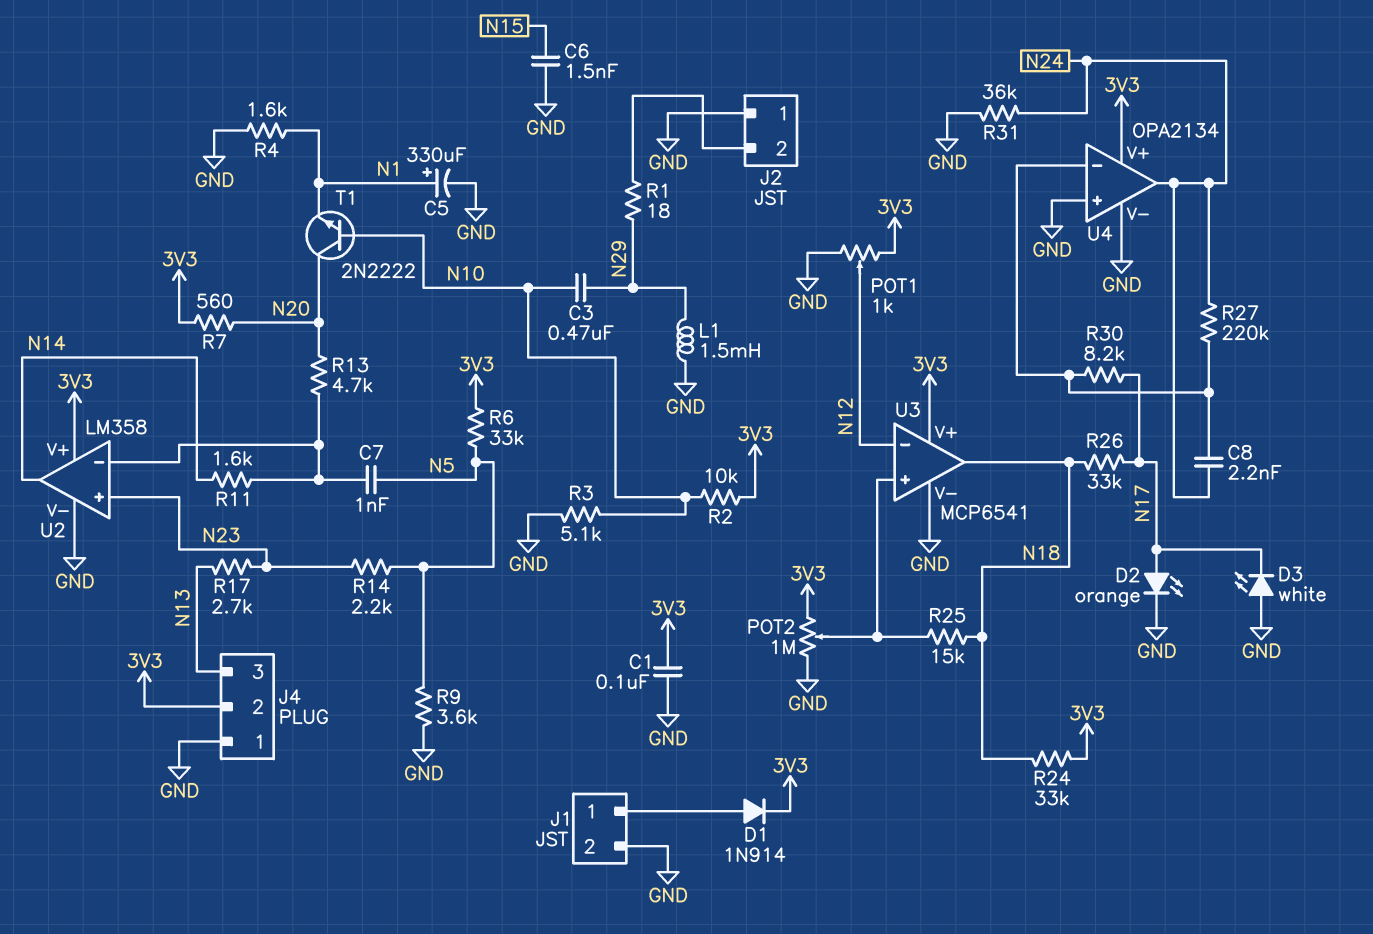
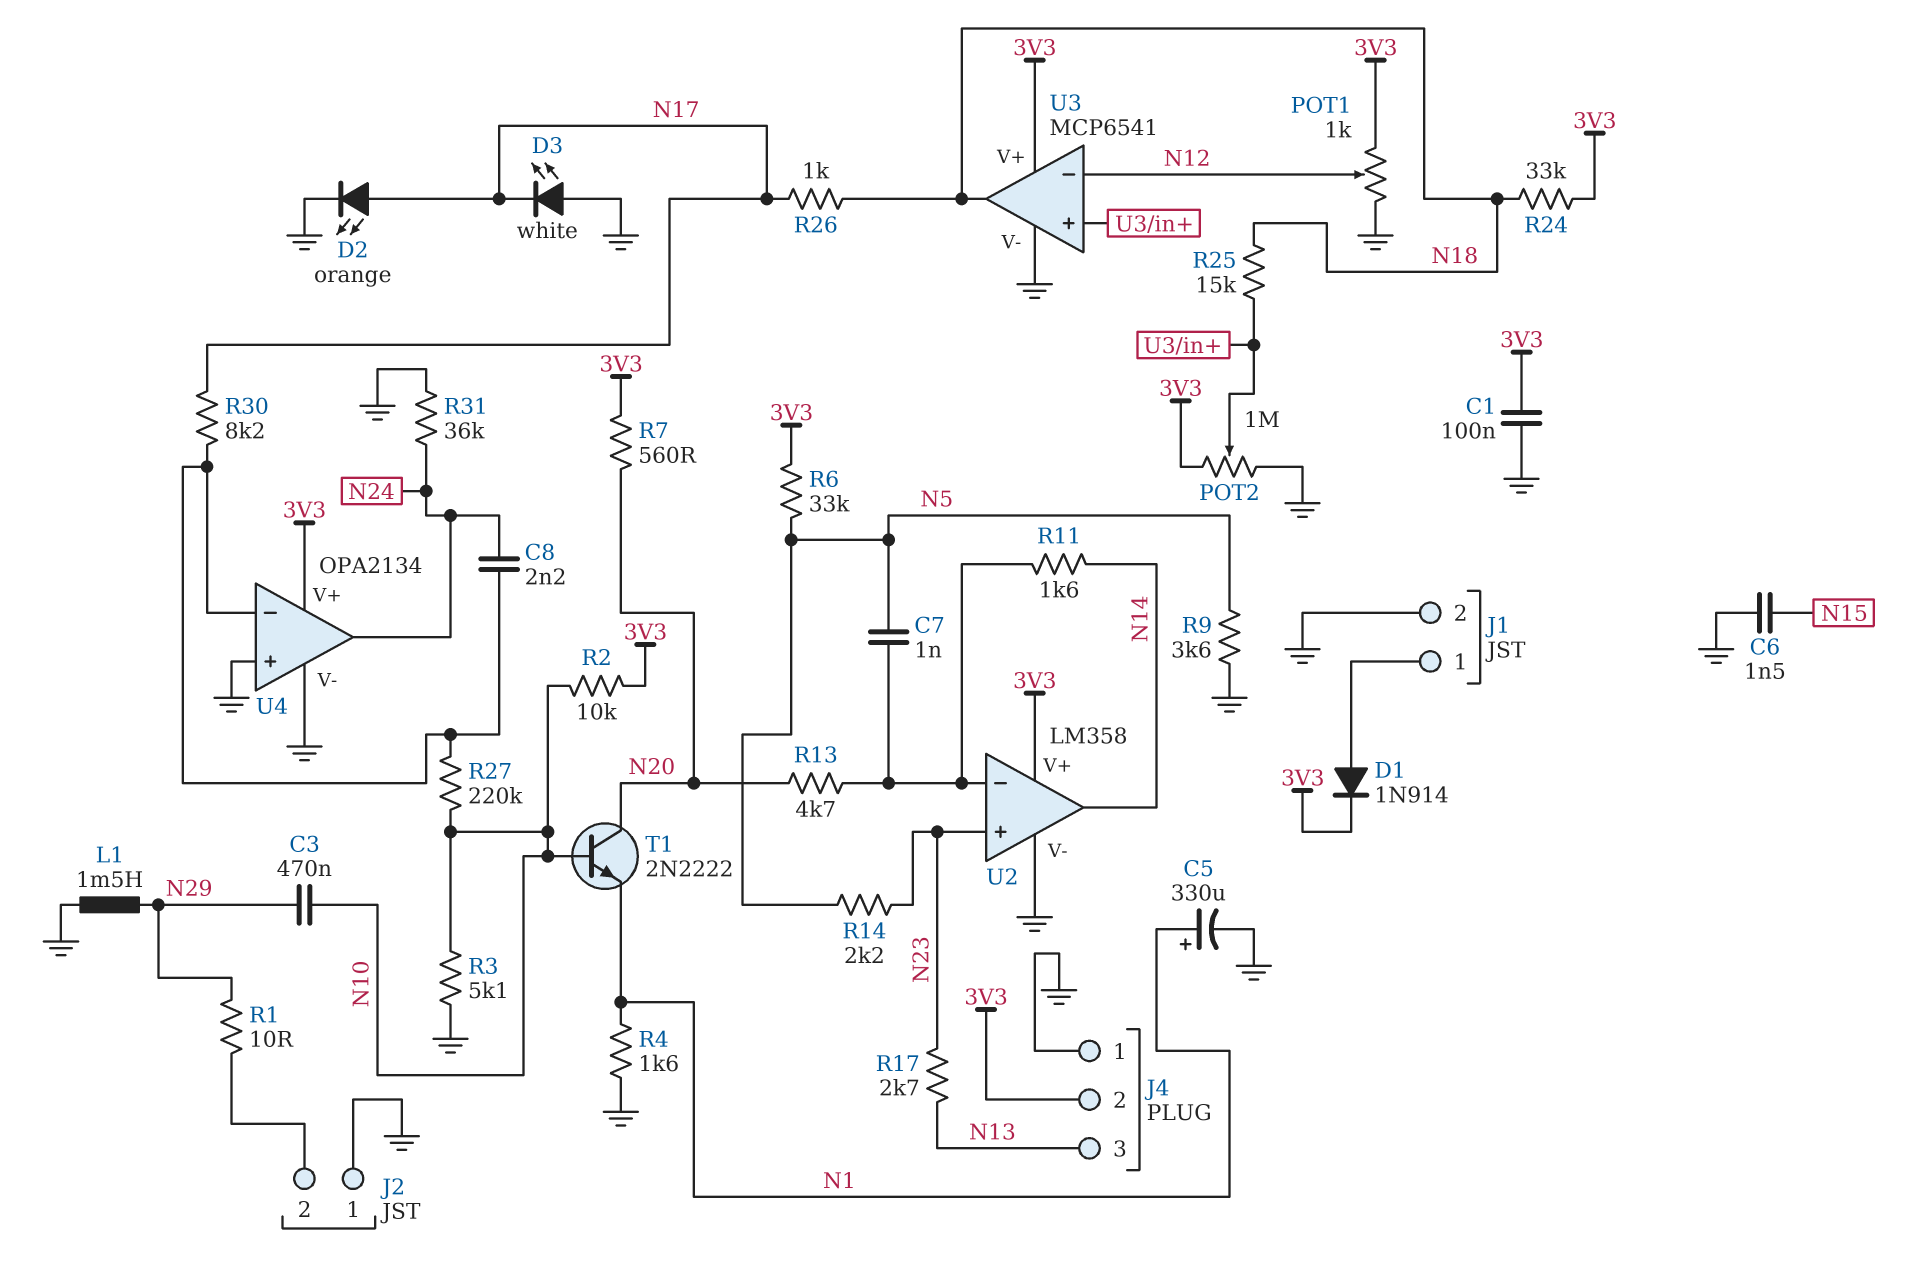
R1: 18 (J2/2, N29) -> 10 (J2/2, N29)
R26: 33k (N17, N18) -> 1k (N17, N18)
R27: 220k (N24, U4/in-) -> 220k (N10, U4/in-)

